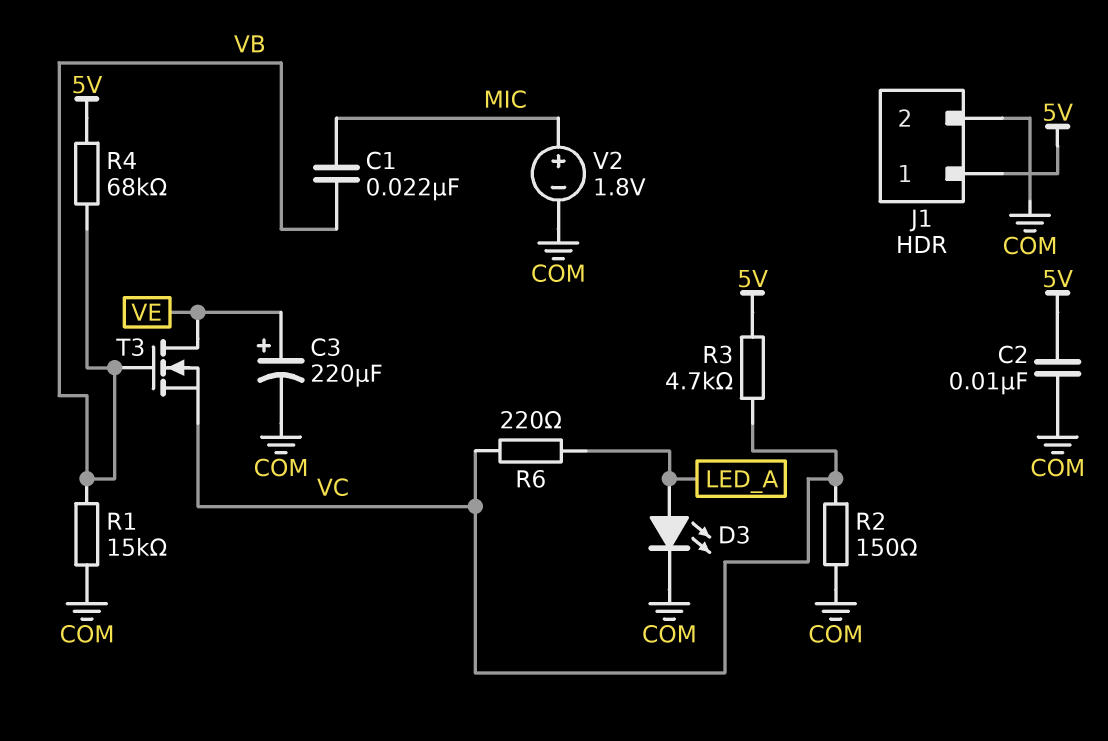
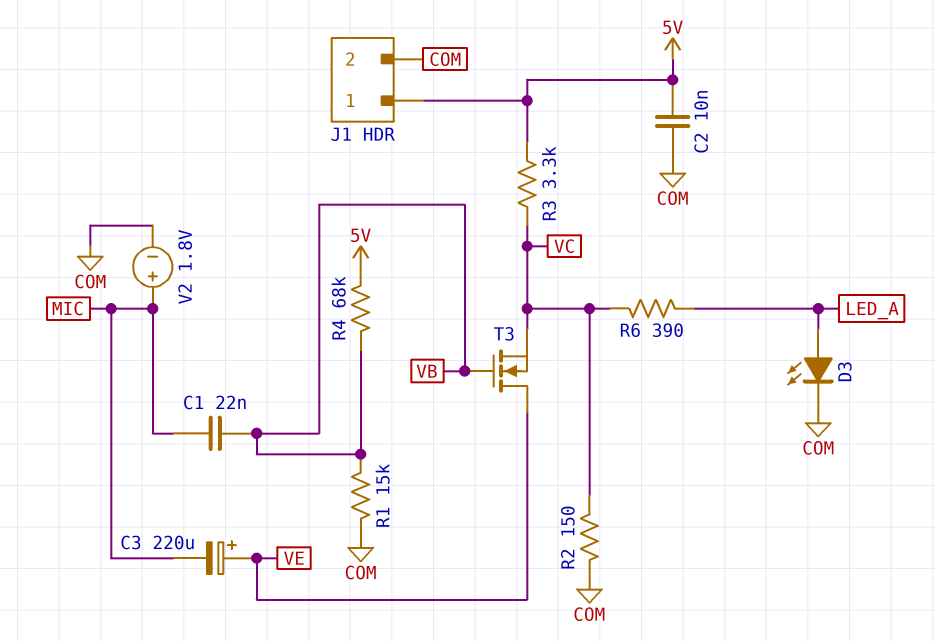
C3: 220uF (plus VE, minus COM) -> 220uF (plus VE, minus MIC)
R3: 4.7k (5V, VC) -> 3.3k (5V, VC)
R6: 220 (LED_A, VC) -> 390 (LED_A, VC)

